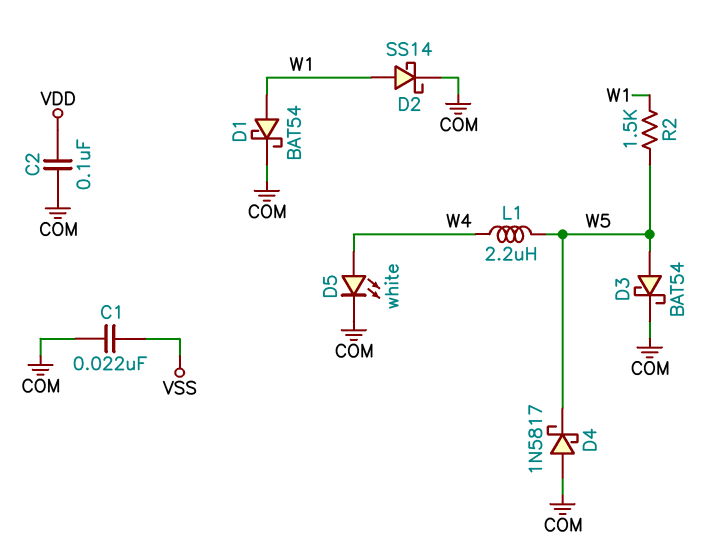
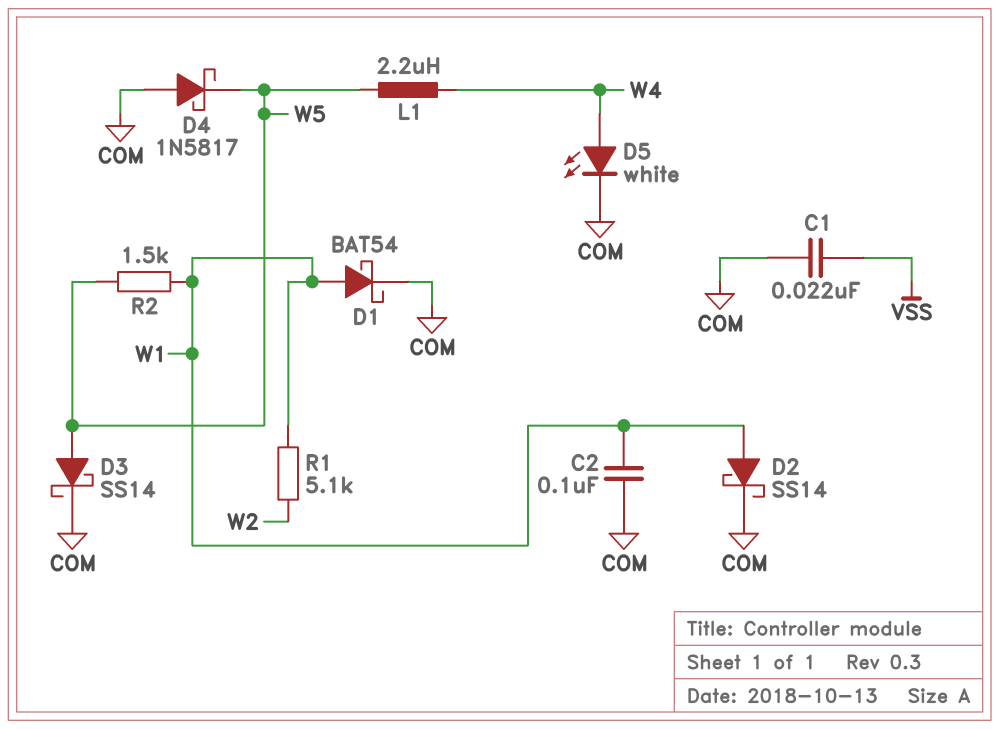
C2: 100nF (COM, VDD) -> 100nF (COM, W1)
D3: schottky BAT54 (A W5, K COM) -> schottky SS14 (A W5, K COM)
R1: none -> 5.1k (W1, W2)

